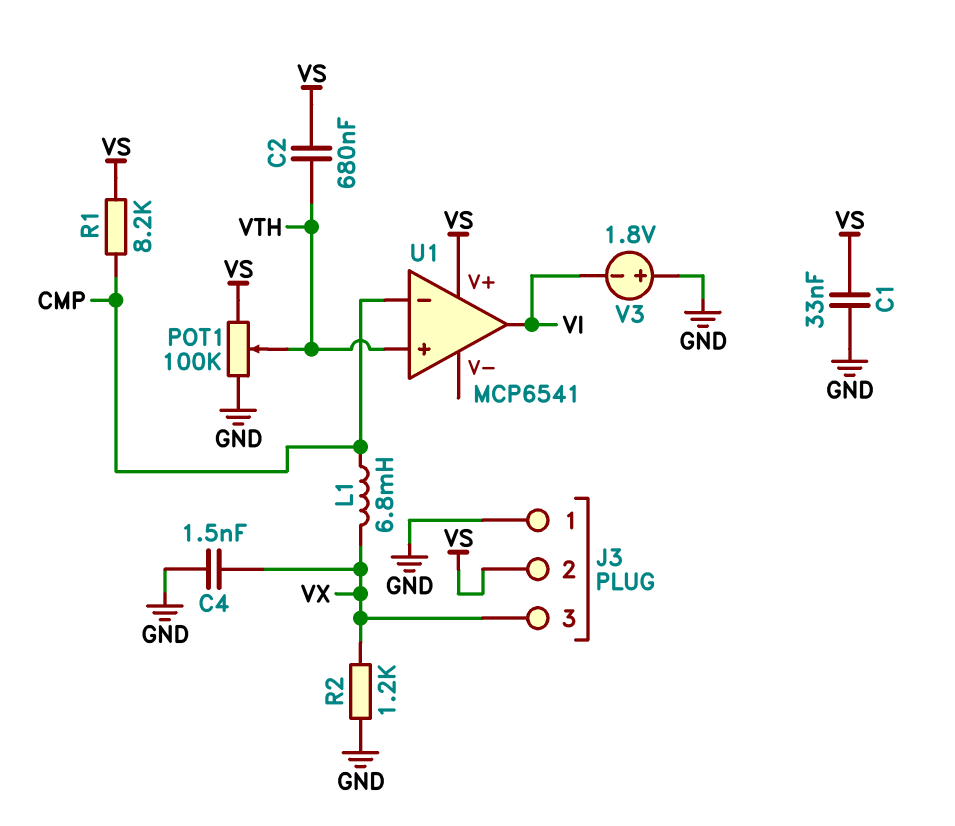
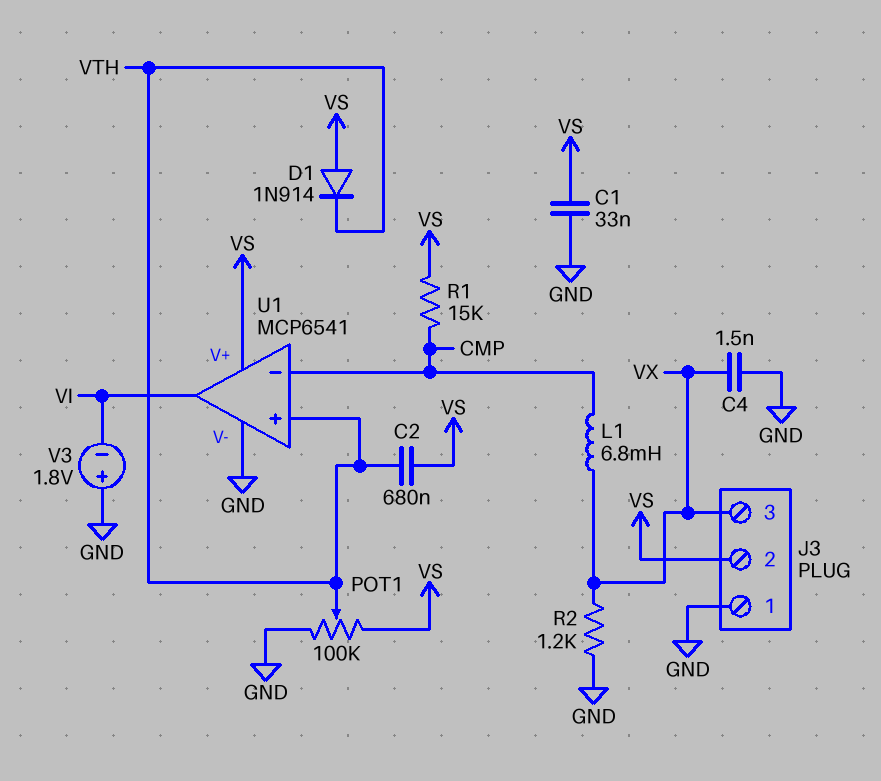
D1: none -> diode 1N914 (A VS, K VTH)
R1: 8.2k (CMP, VS) -> 15k (CMP, VS)
U1 pin V-: none -> GND

